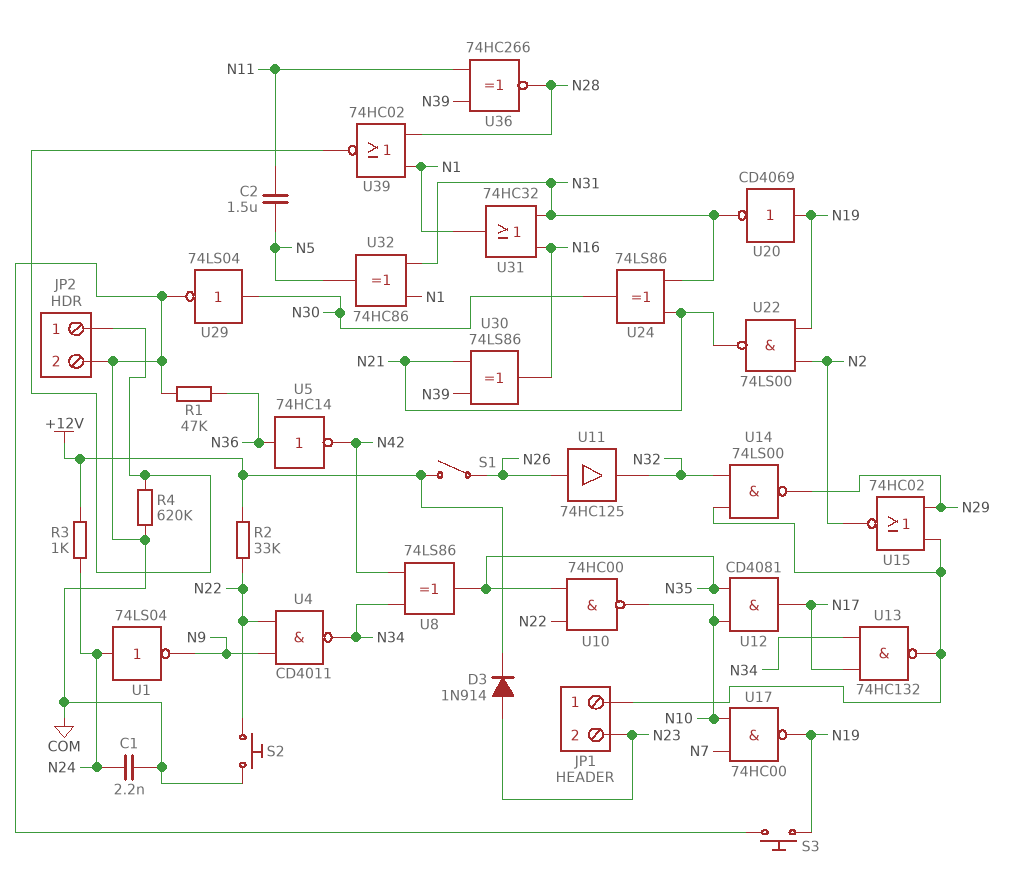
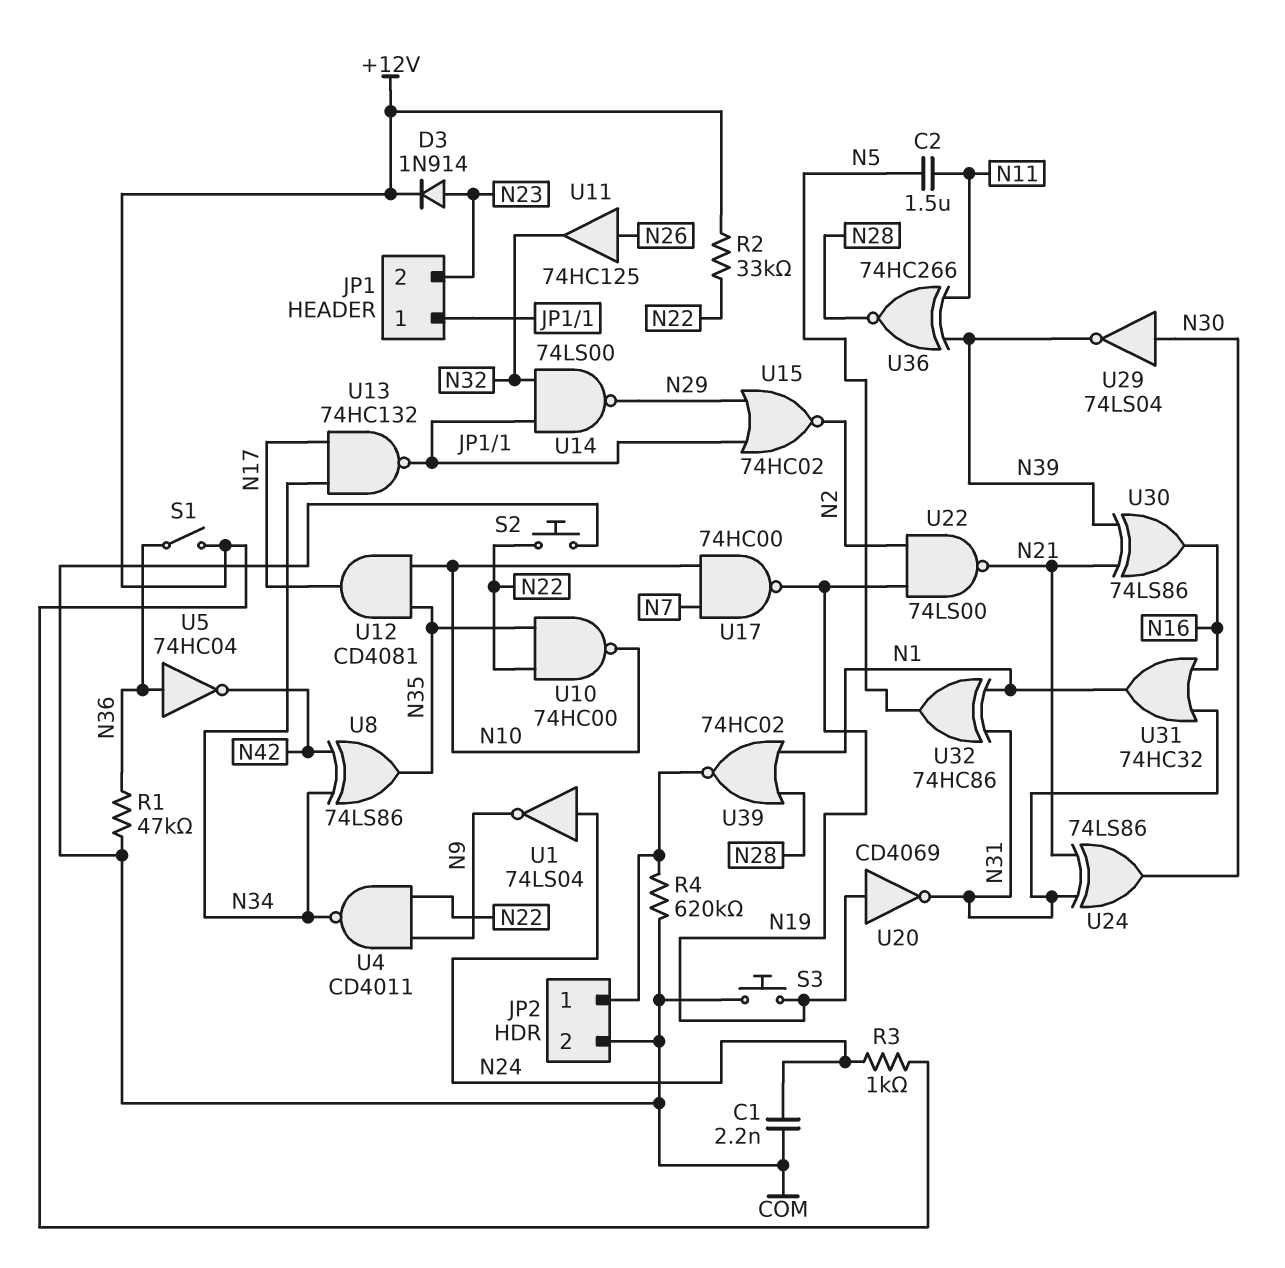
S1: switch (+12V, N26) -> switch (+12V, N36)
U5: NOT 74HC14 (in N36, out N42) -> NOT 74HC04 (in N36, out N42)
U29: NOT 74LS04 (in N30, out COM) -> NOT 74LS04 (in N30, out N39)

